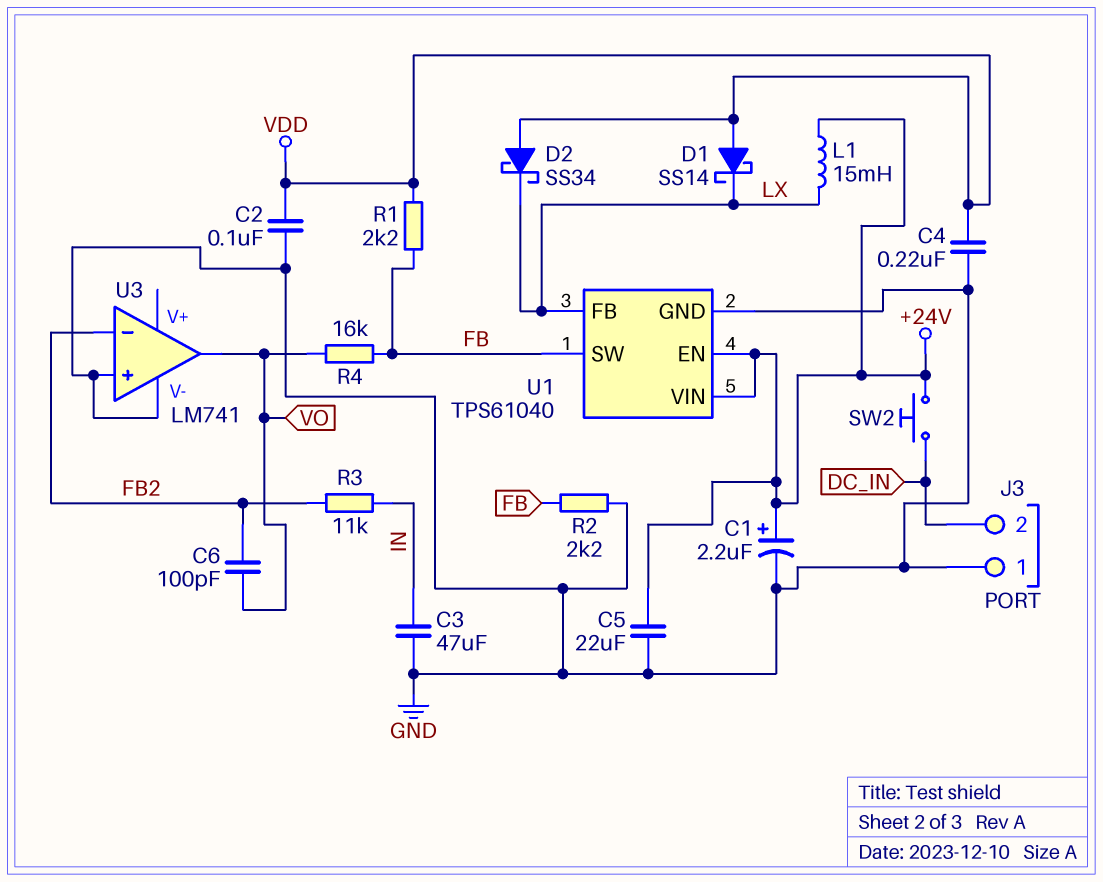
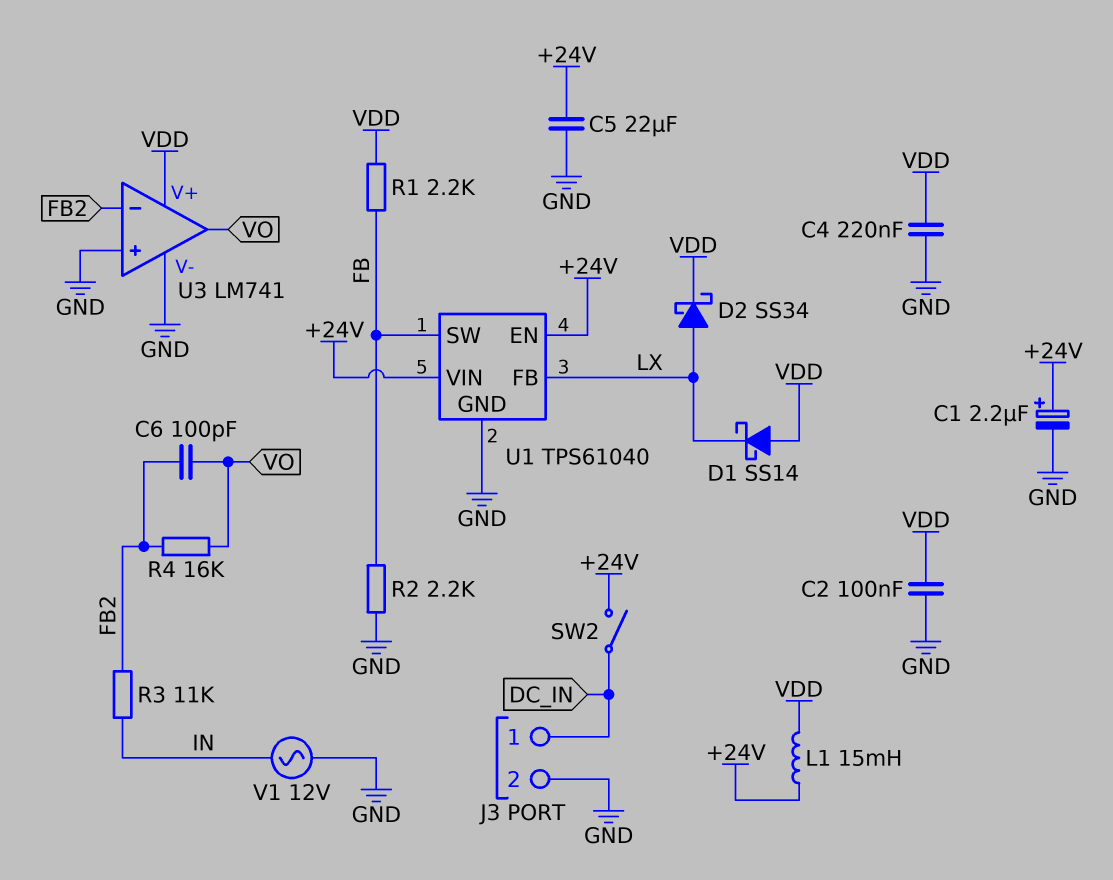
C3: 47uF (GND, IN) -> none
D2: schottky SS34 (A VDD, K LX) -> schottky SS34 (A LX, K VDD)
J3 pin 1: GND -> DC_IN
J3 pin 2: DC_IN -> GND
L1: 15mH (+24V, LX) -> 15mH (+24V, VDD)
R4: 16k (FB, VO) -> 16k (FB2, VO)
SW2: button (+24V, DC_IN) -> switch (+24V, DC_IN)
U3 pin V+: none -> VDD
V1: none -> AC 12V (GND, IN)

